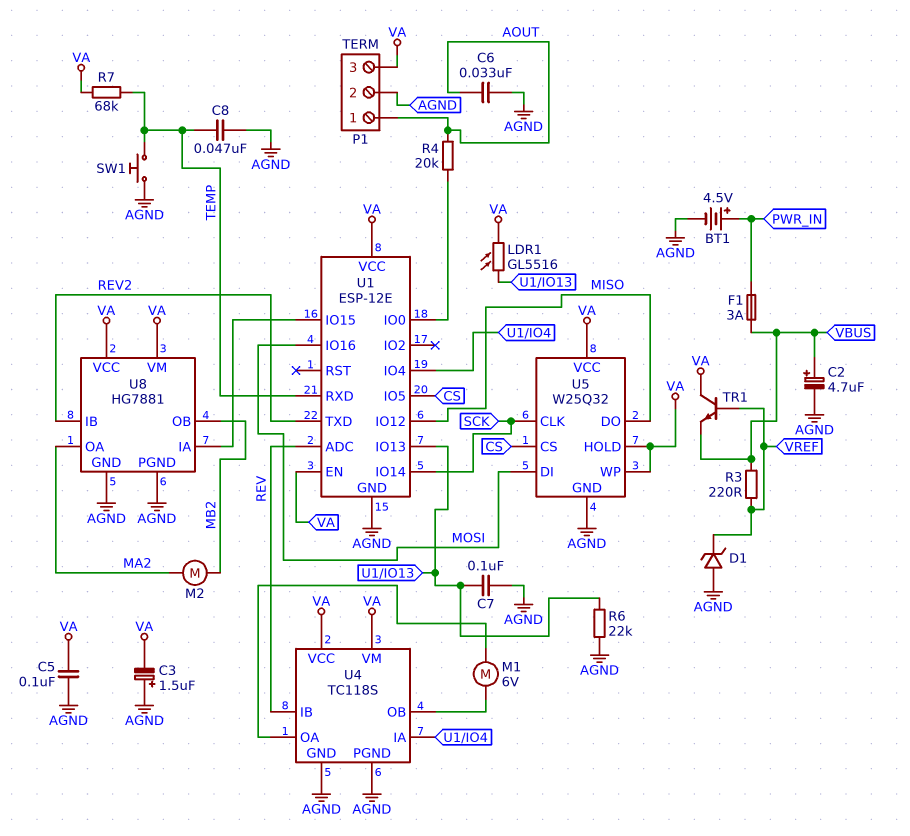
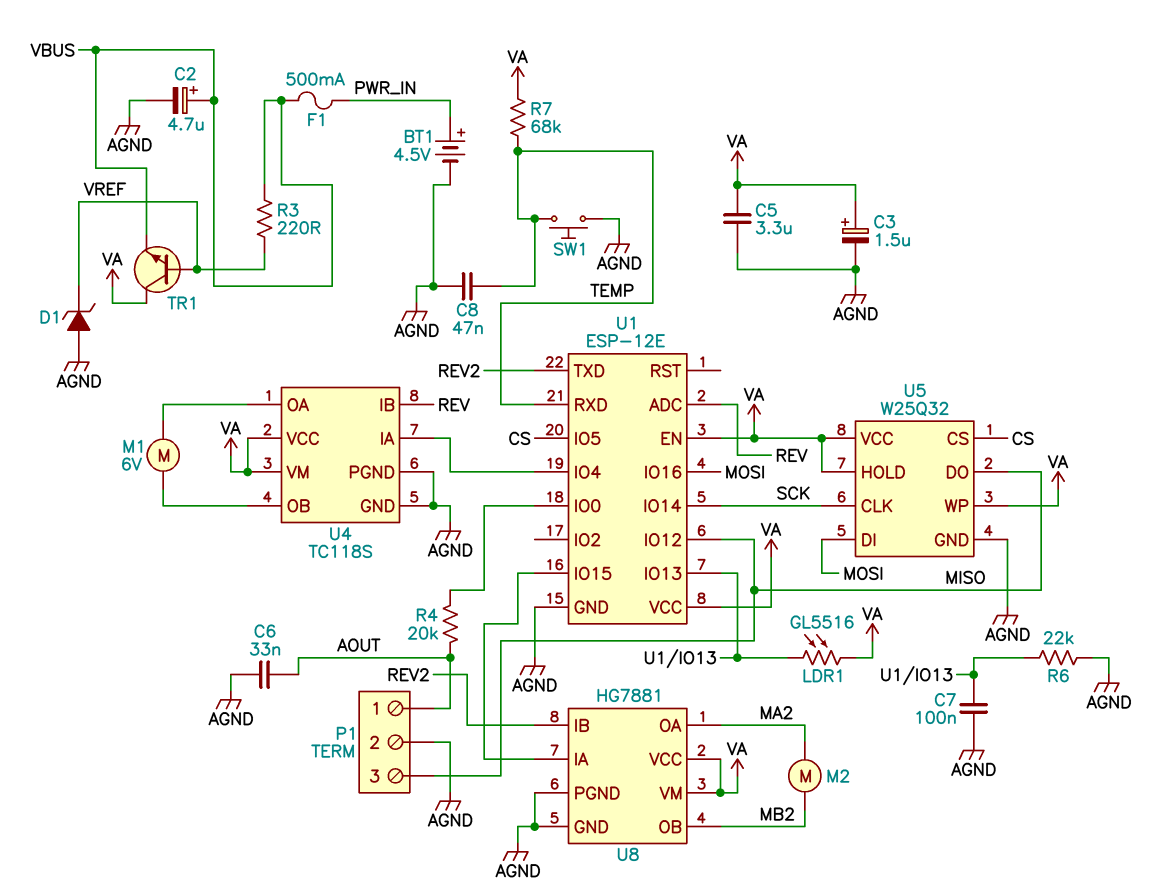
C3: 1.5uF (plus AGND, minus VA) -> 1.5uF (plus VA, minus AGND)
C5: 100nF (AGND, VA) -> 3.3uF (AGND, VA)
F1: 3A (PWR_IN, VBUS) -> 500mA (PWR_IN, VBUS)
P1 pin 3: VA -> MISO

